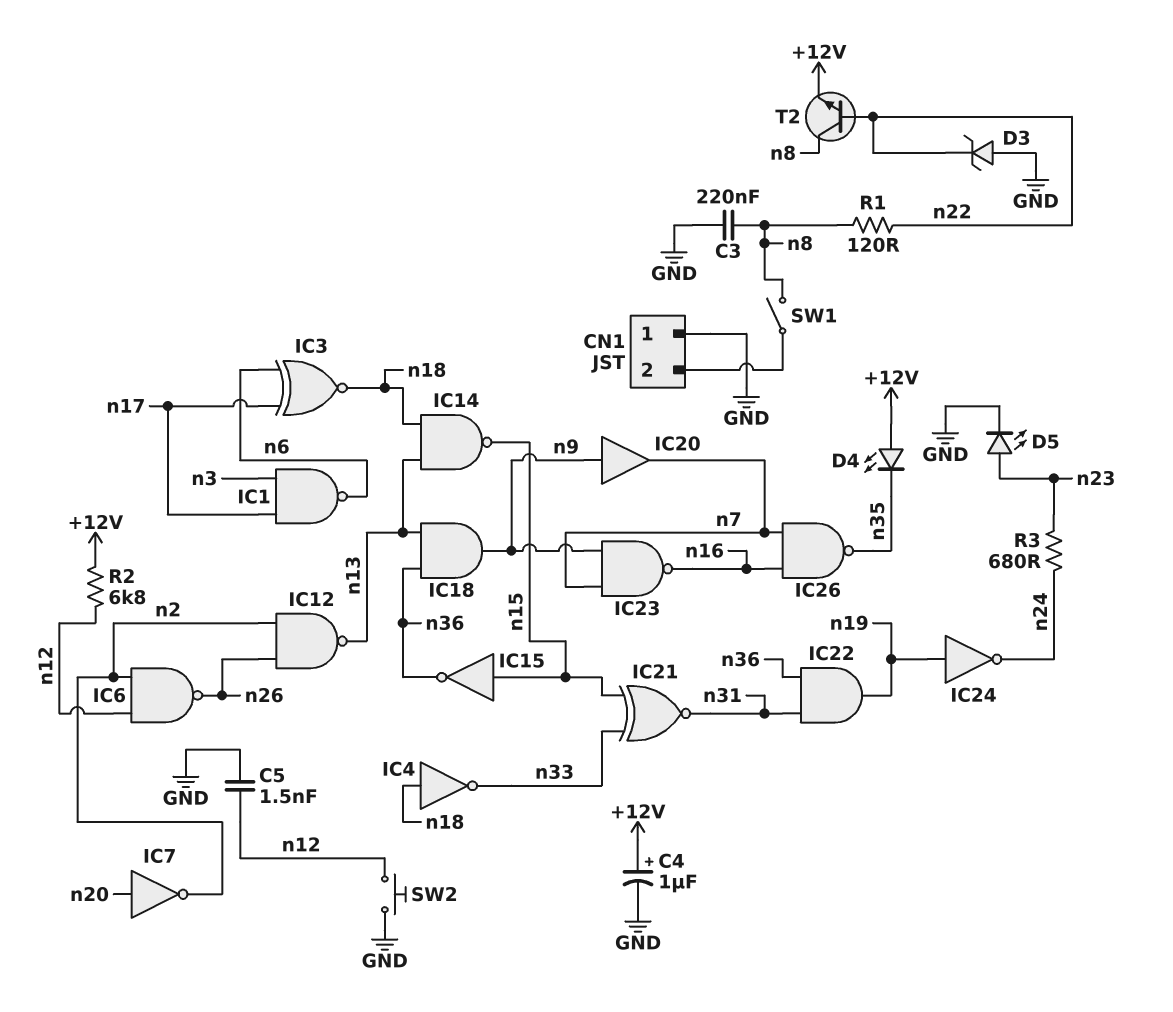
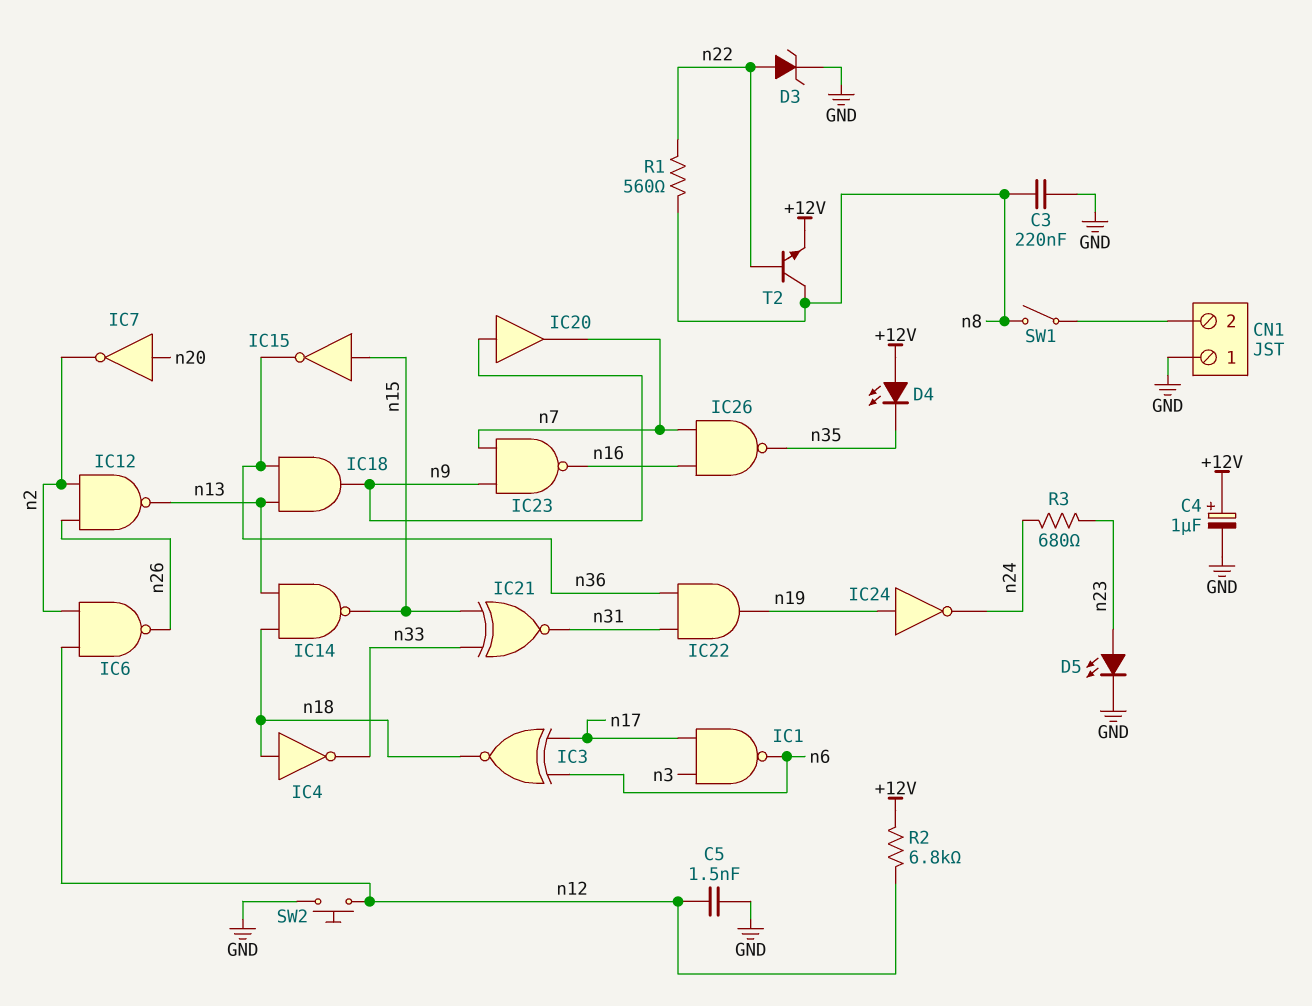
D3: zener (A GND, K n22) -> zener (A n22, K GND)
R1: 120 (n8, n22) -> 560 (n8, n22)

